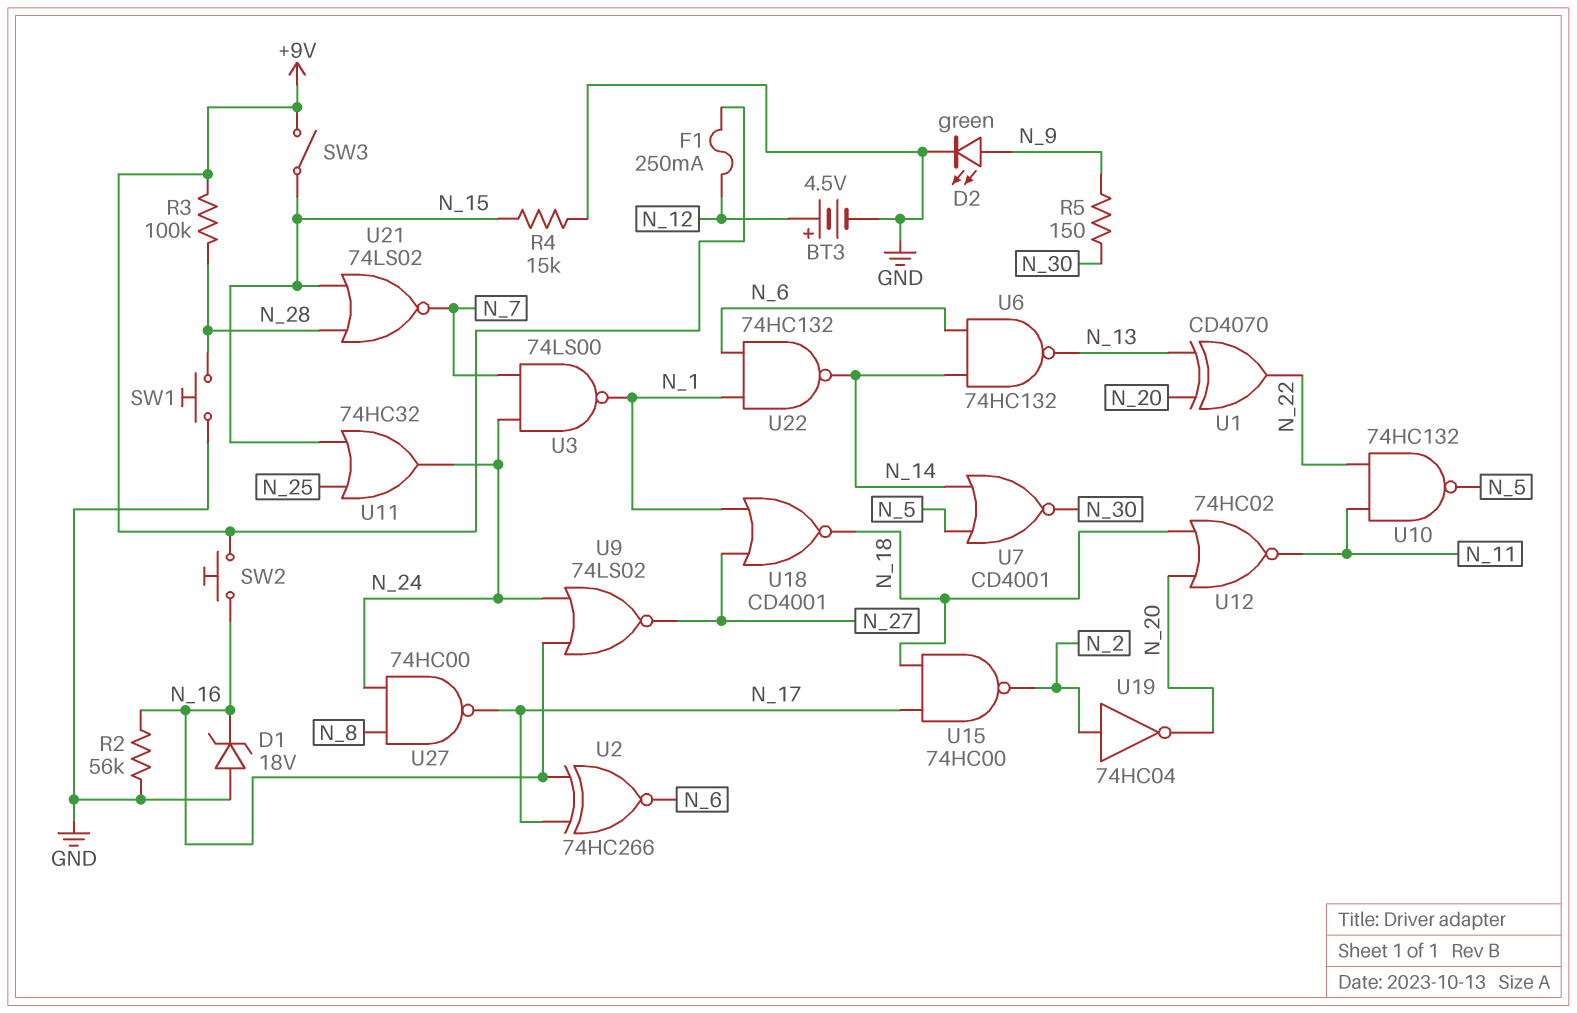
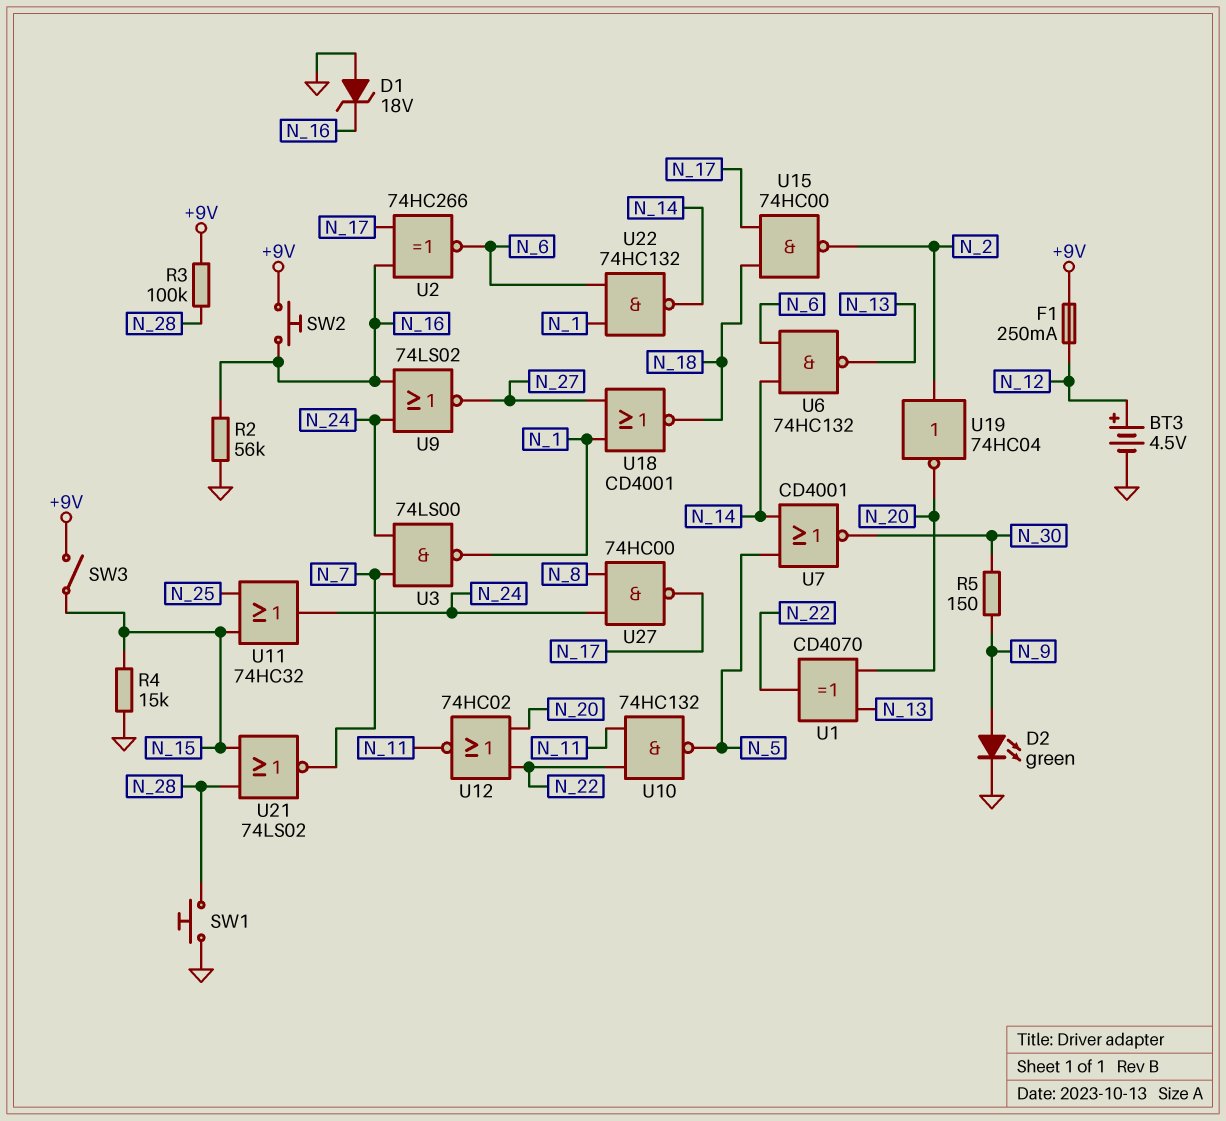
U12: NOR 74HC02 (in N_18, in N_20, out N_11) -> NOR 74HC02 (in N_20, in N_22, out N_11)

